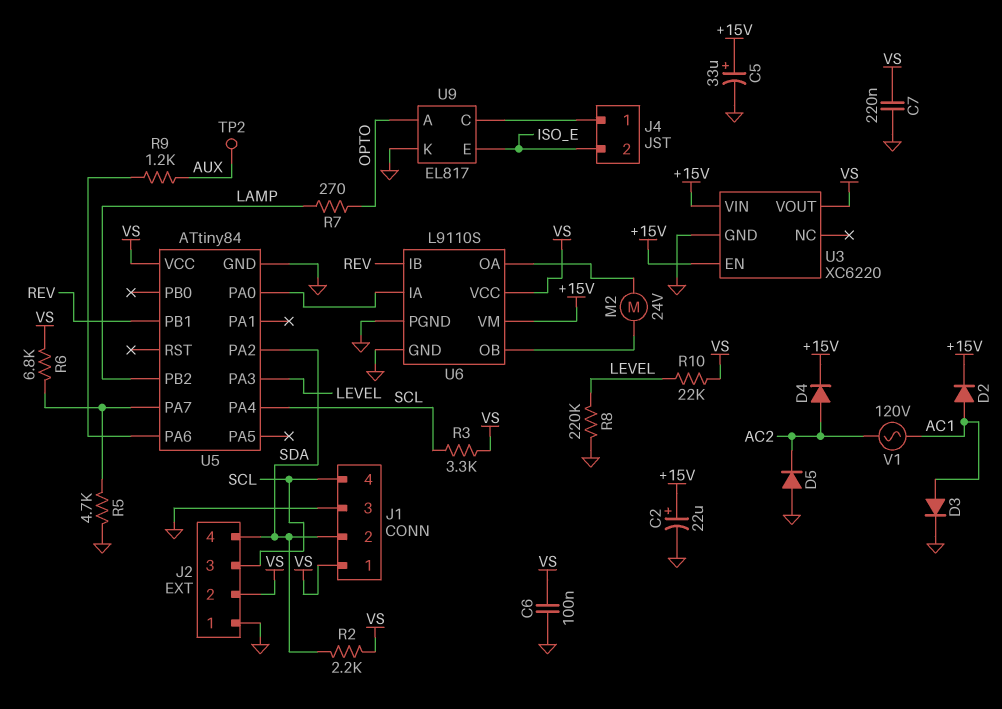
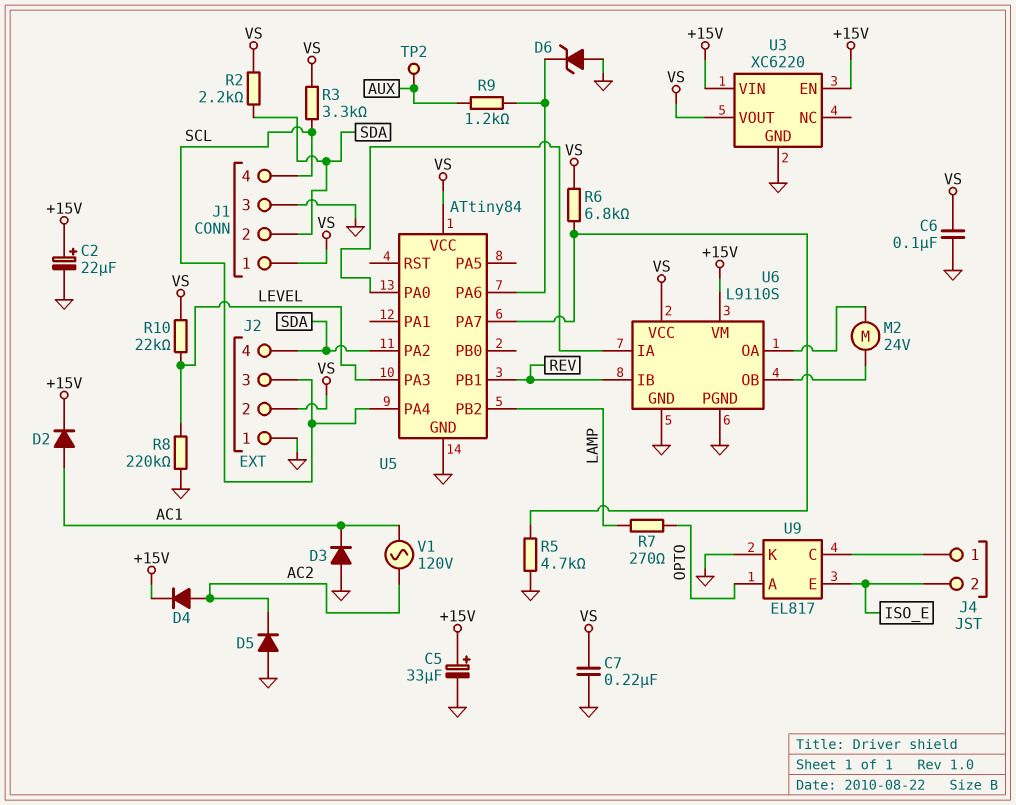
D3: diode (A AC1, K GND) -> diode (A GND, K AC1)
D6: none -> zener (A GND, K U5/PA6)

